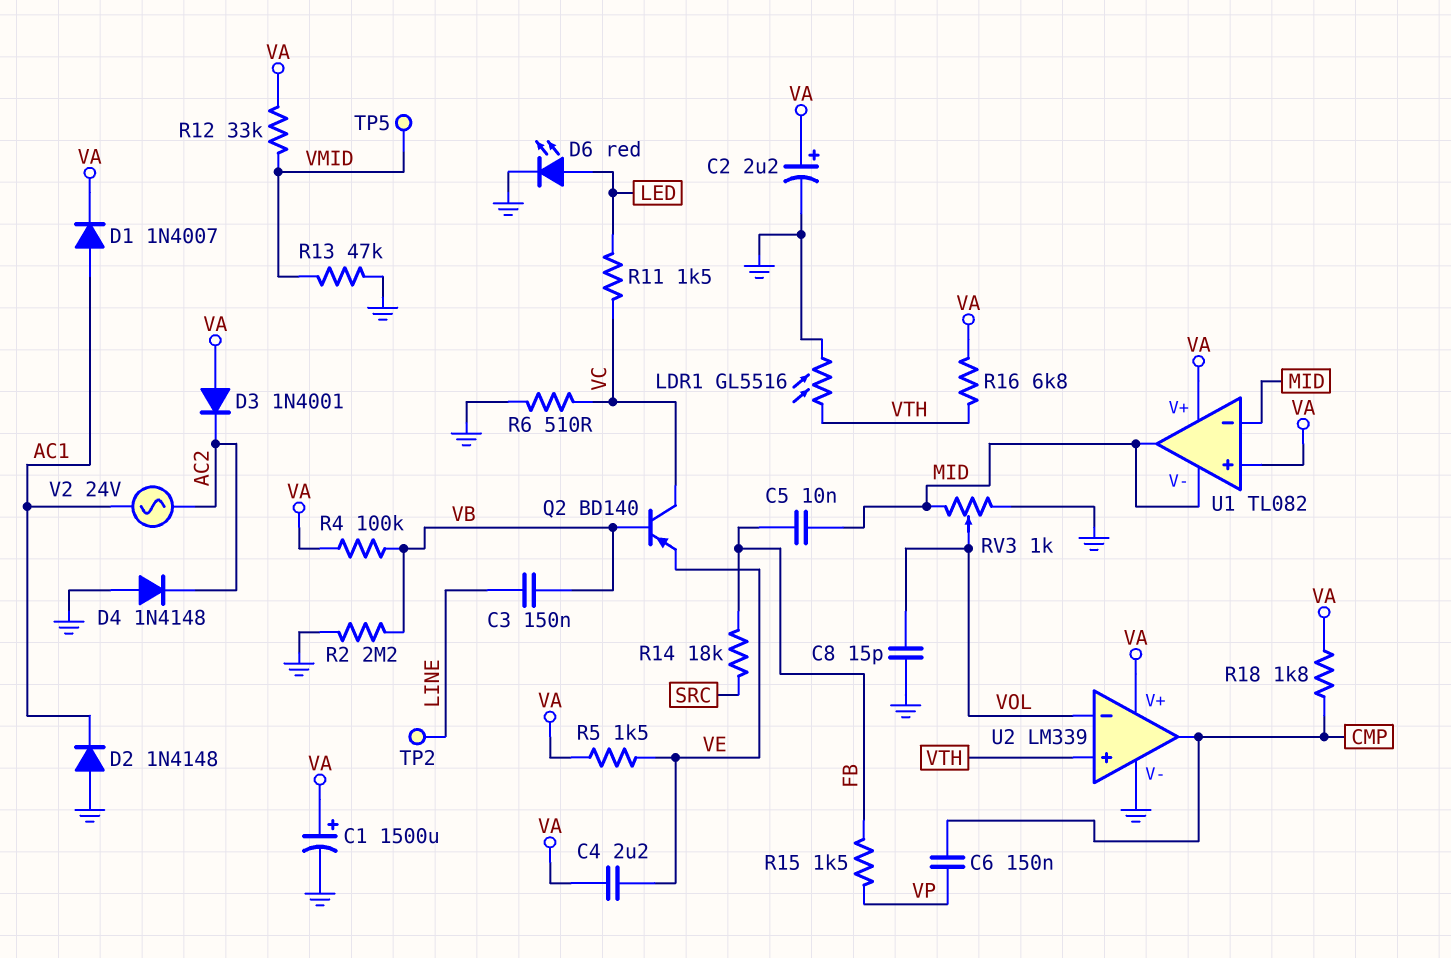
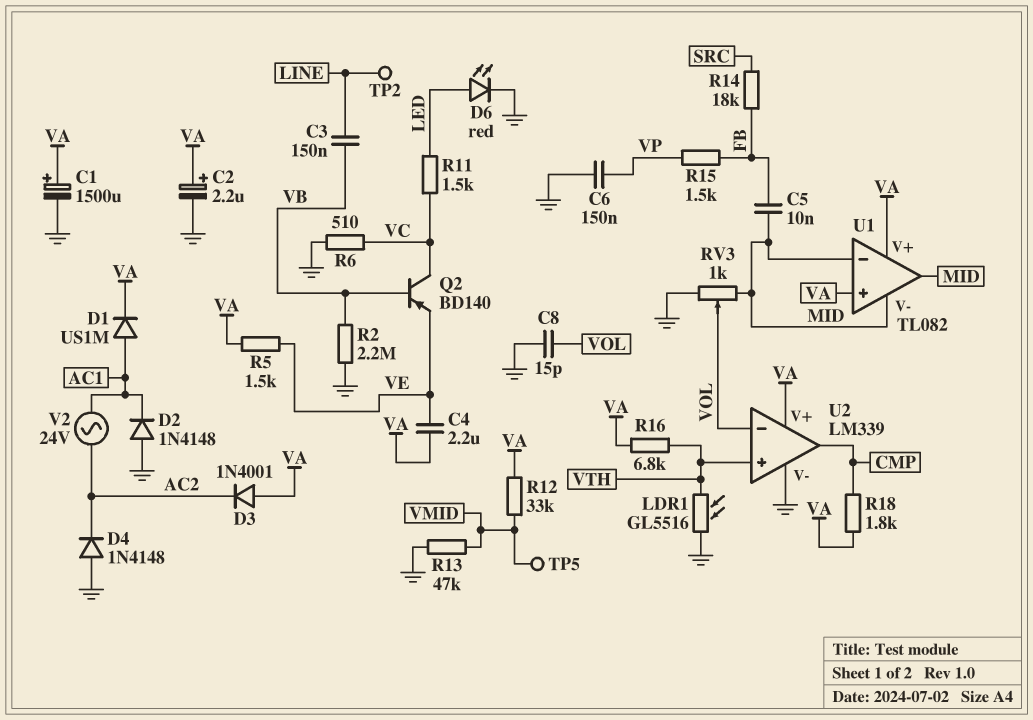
C6: 150nF (CMP, VP) -> 150nF (GND, VP)
D1: diode 1N4007 (A AC1, K VA) -> diode US1M (A AC1, K VA)
R4: 100k (VA, VB) -> none

